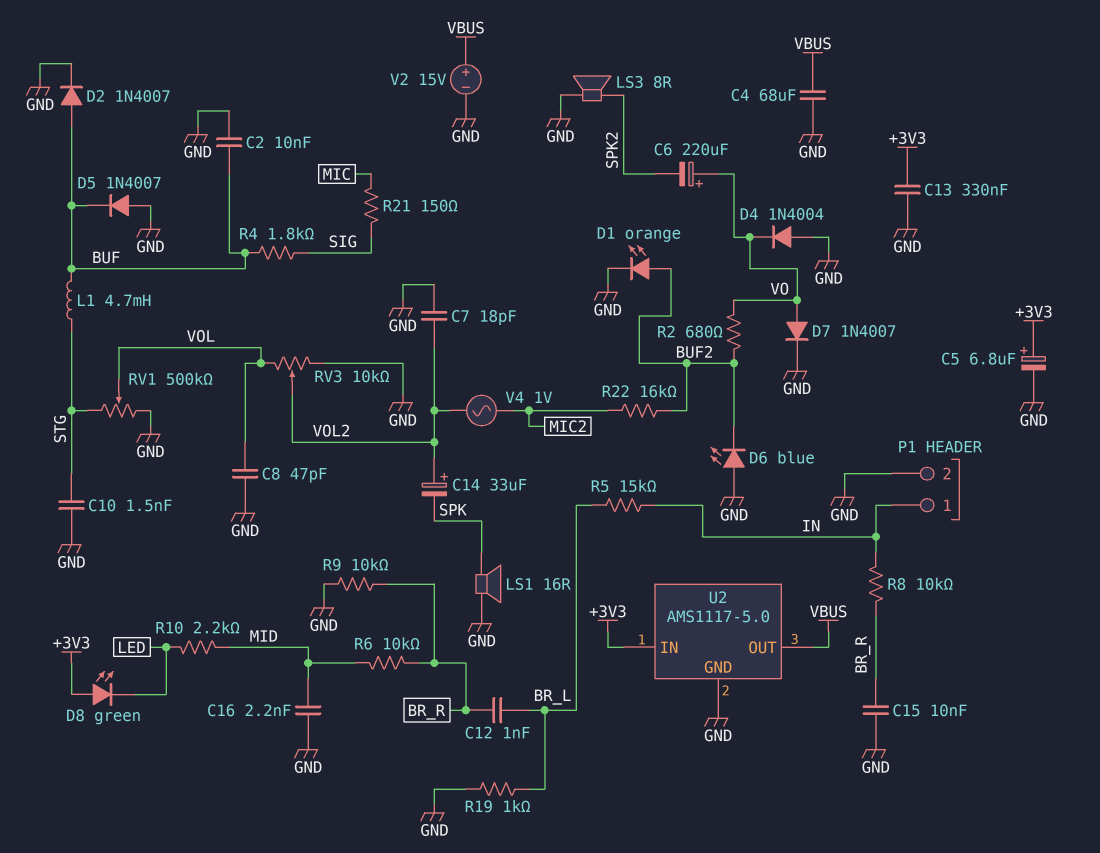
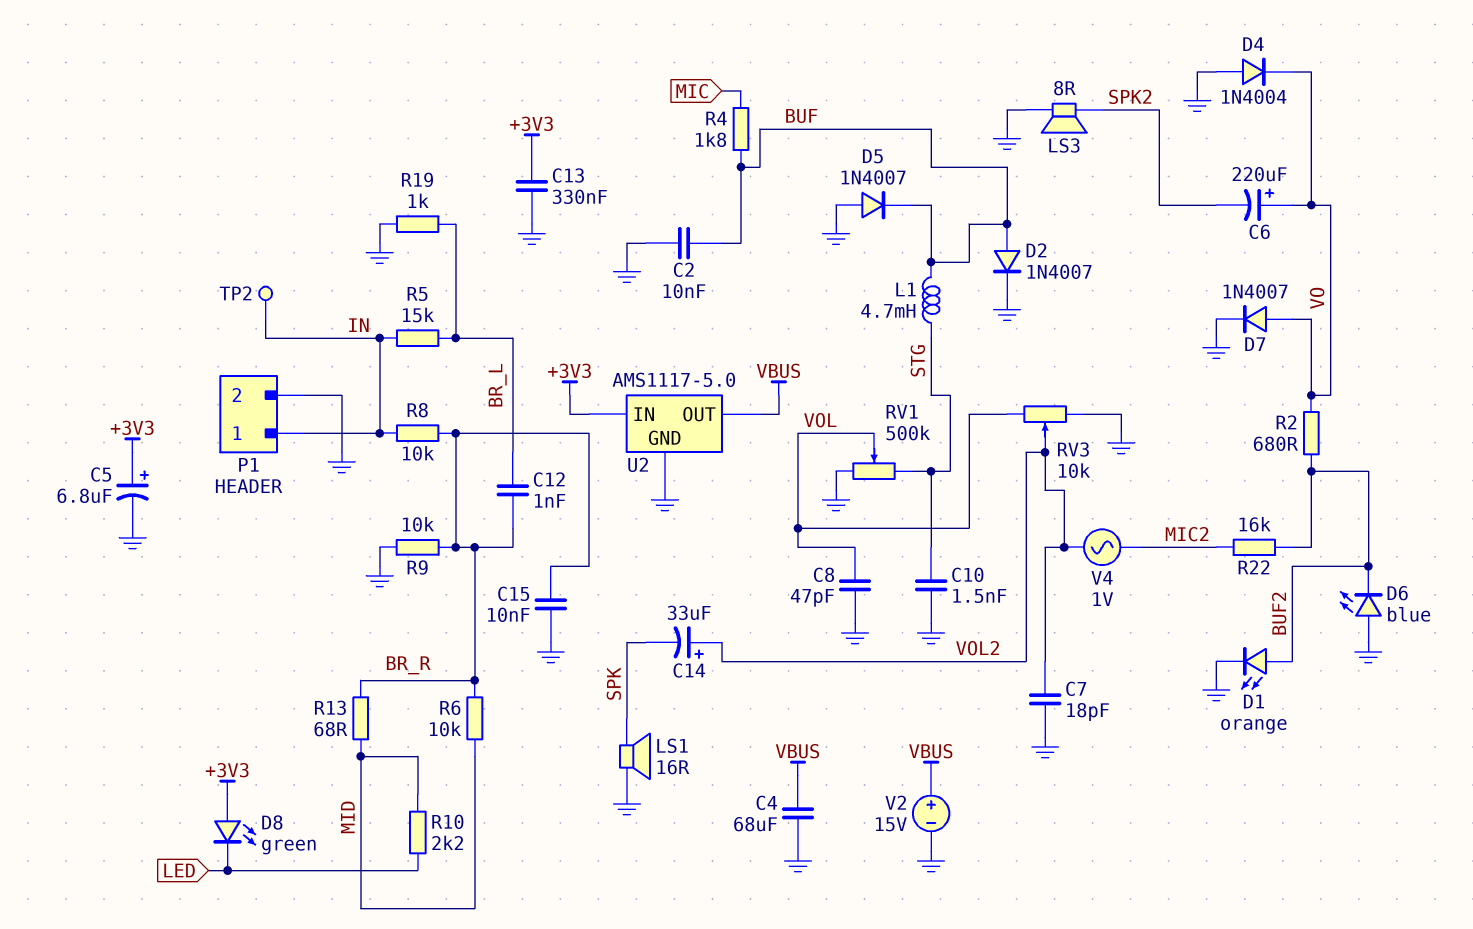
C16: 2.2nF (GND, MID) -> none
R4: 1.8k (BUF, SIG) -> 1.8k (BUF, MIC)
R13: none -> 68 (BR_R, MID)
R21: 150 (MIC, SIG) -> none
TP2: none -> test point (IN)

